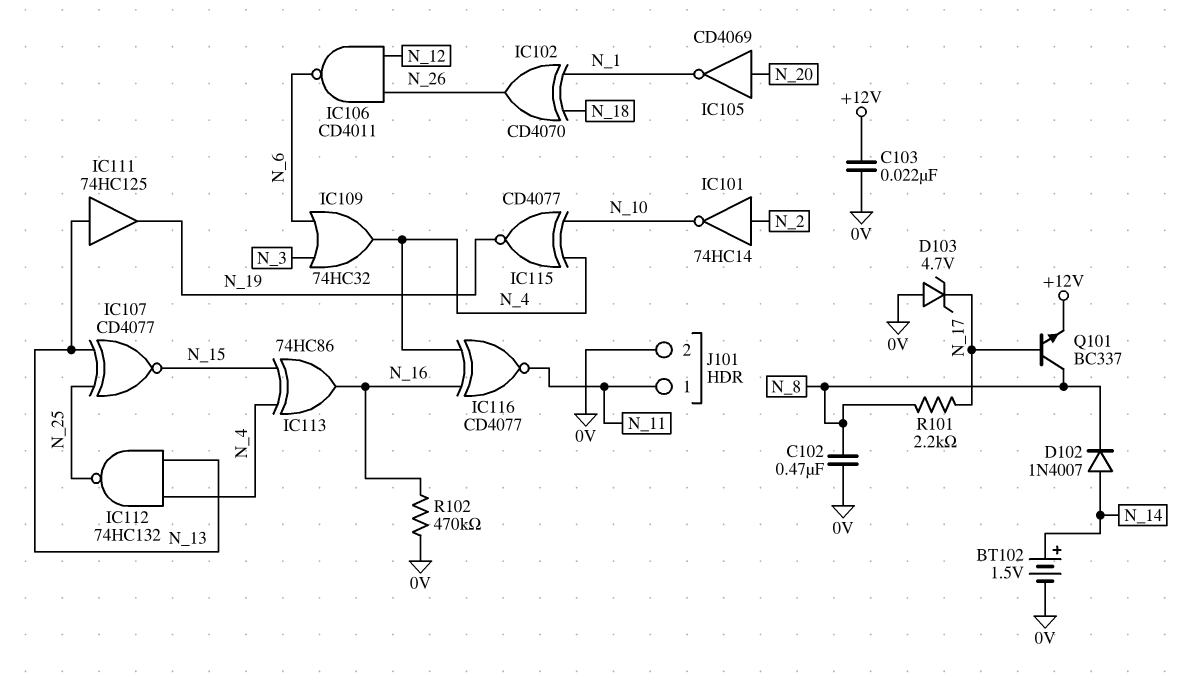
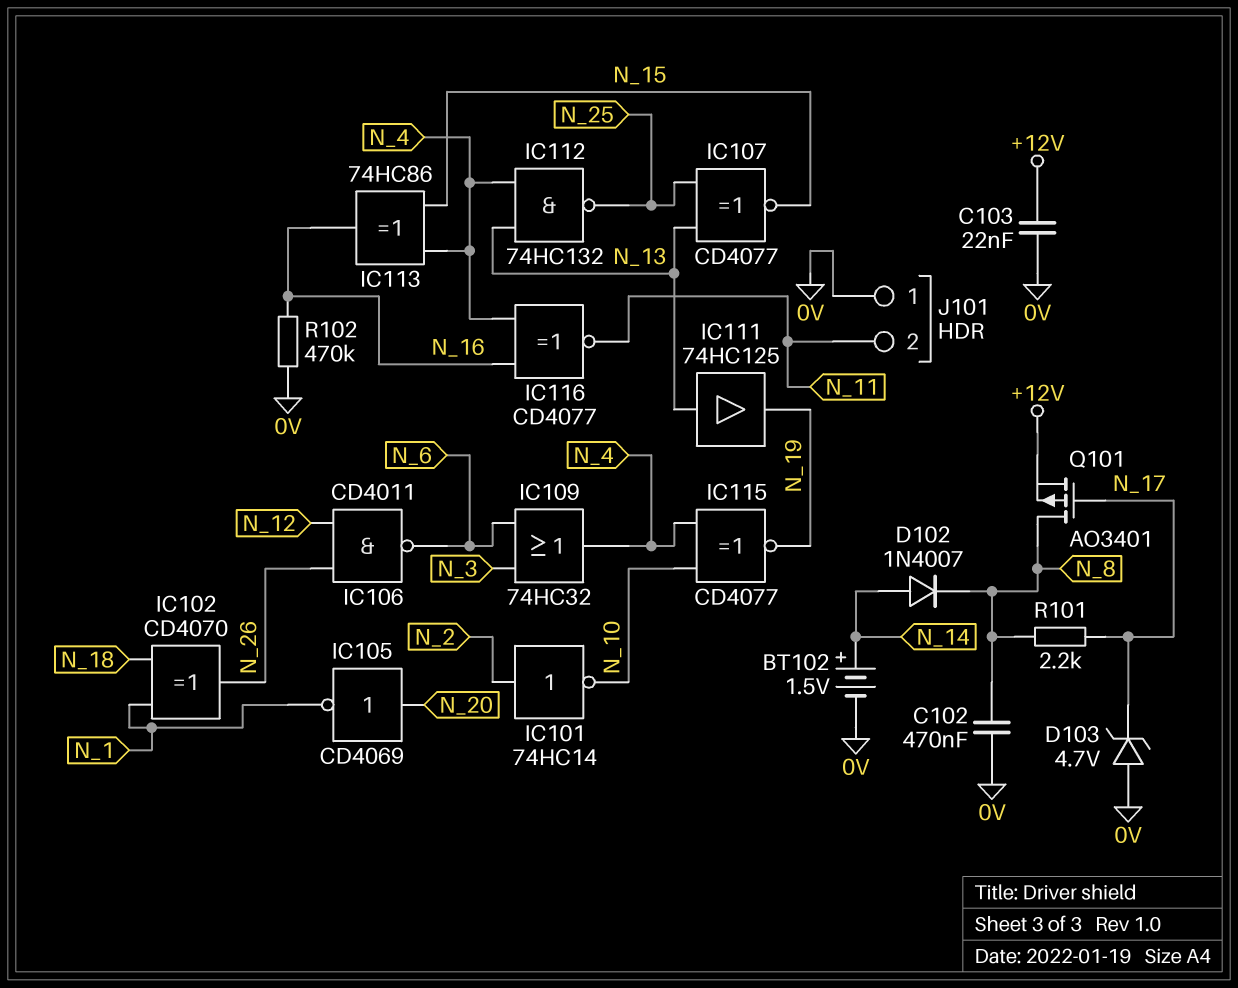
J101 pin 1: N_11 -> 0V
J101 pin 2: 0V -> N_11
Q101: NPN BC337 (B N_17, C N_8, E +12V) -> PMOS AO3401 (G N_17, D N_8, S +12V)

